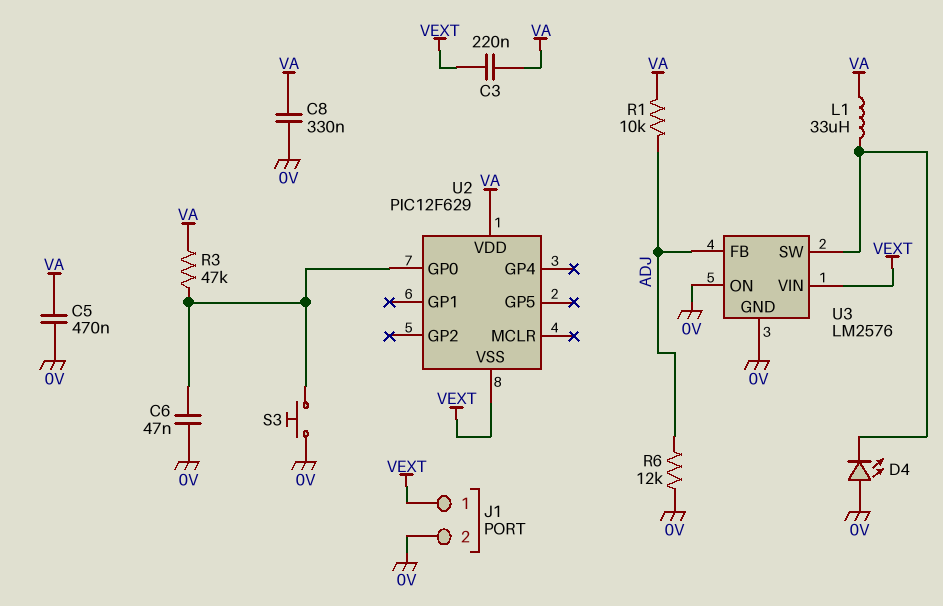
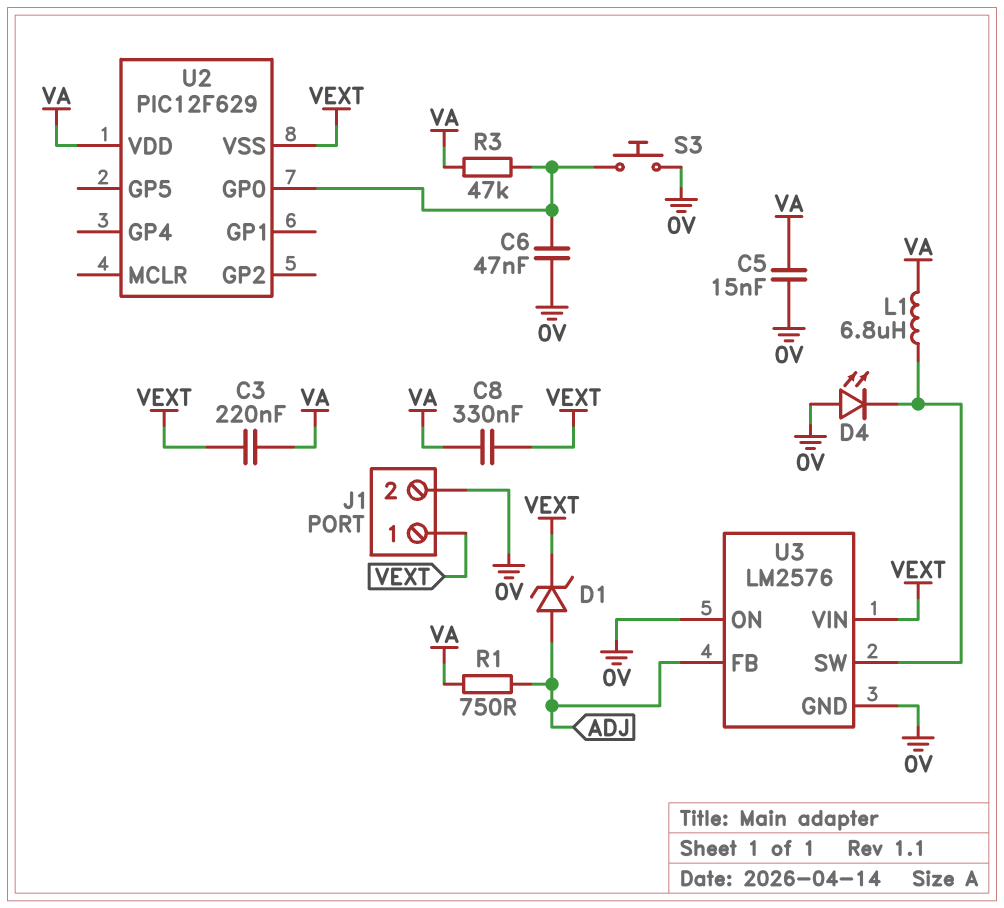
C5: 470nF (0V, VA) -> 15nF (0V, VA)
C8: 330nF (0V, VA) -> 330nF (VA, VEXT)
D1: none -> zener (A ADJ, K VEXT)
L1: 33uH (U3/SW, VA) -> 6.8uH (U3/SW, VA)
R1: 10k (ADJ, VA) -> 750 (ADJ, VA)
R6: 12k (0V, ADJ) -> none

